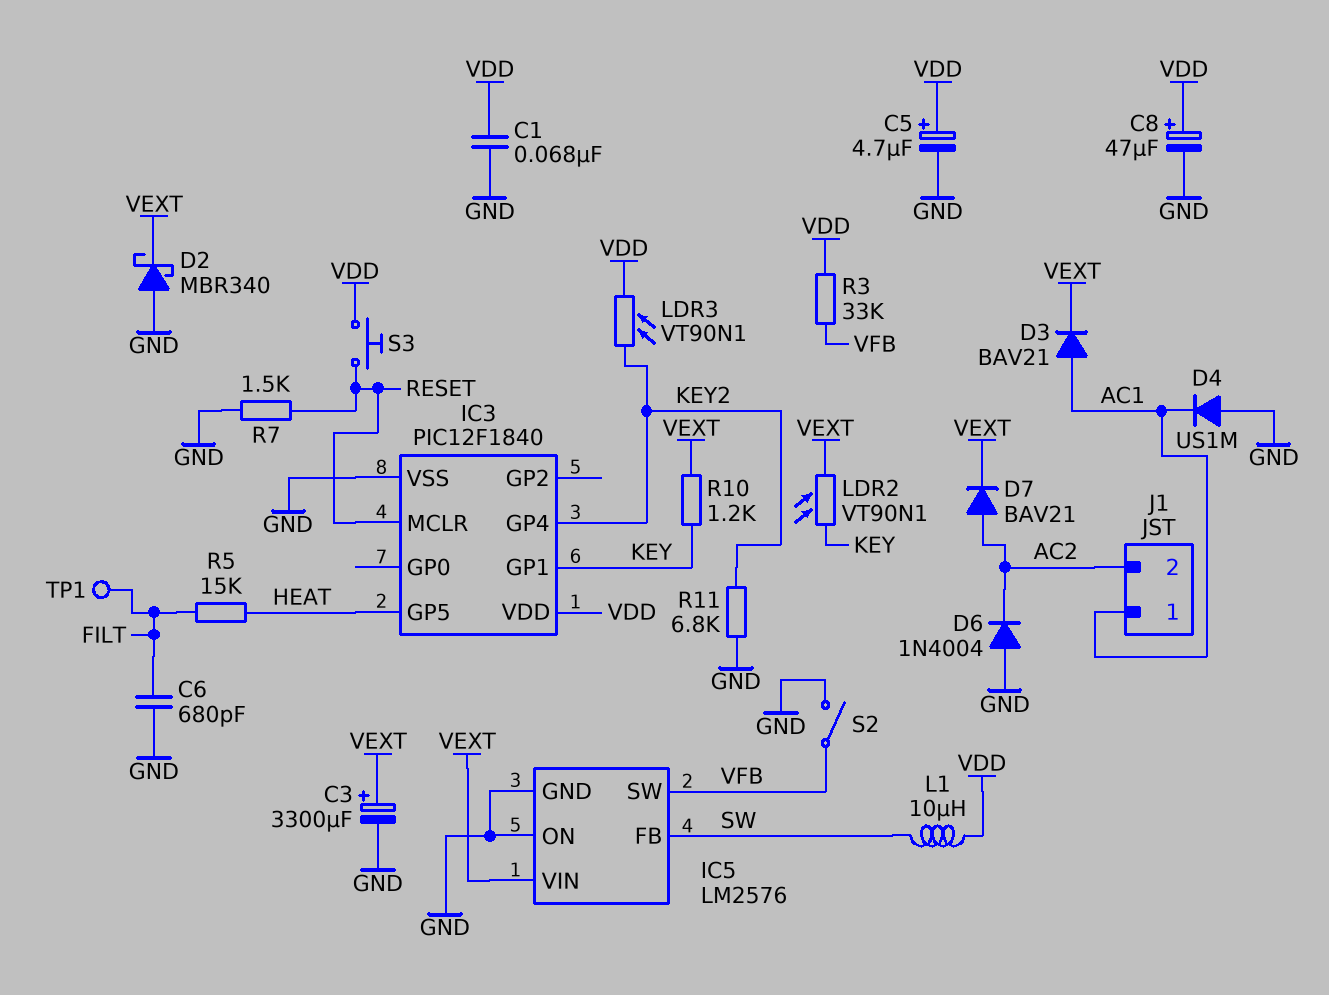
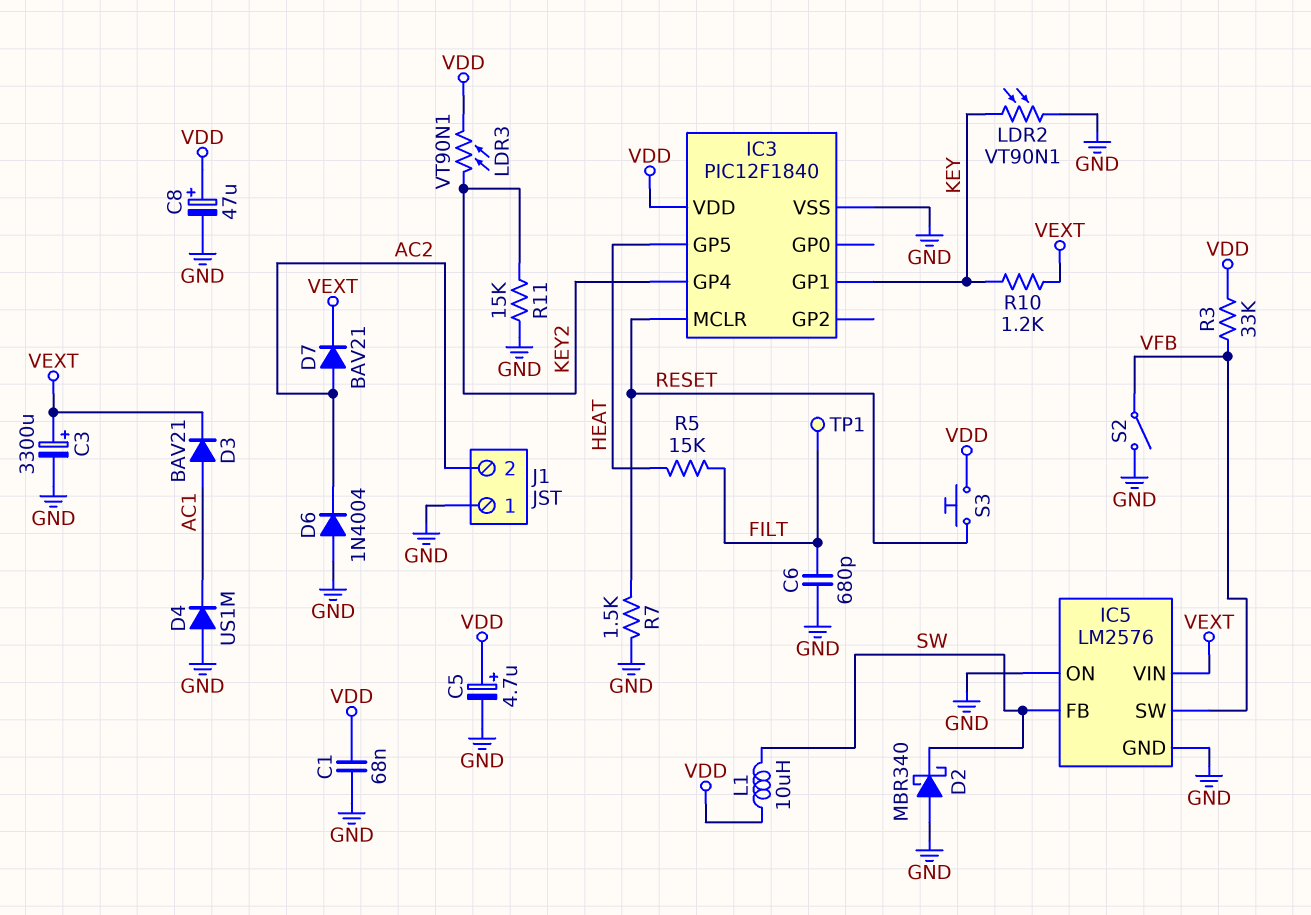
D2: schottky MBR340 (A GND, K VEXT) -> schottky MBR340 (A GND, K SW)
J1 pin 1: AC1 -> GND
LDR2: VT90N1 (KEY, VEXT) -> VT90N1 (GND, KEY)
R11: 6.8k (GND, KEY2) -> 15k (GND, KEY2)

